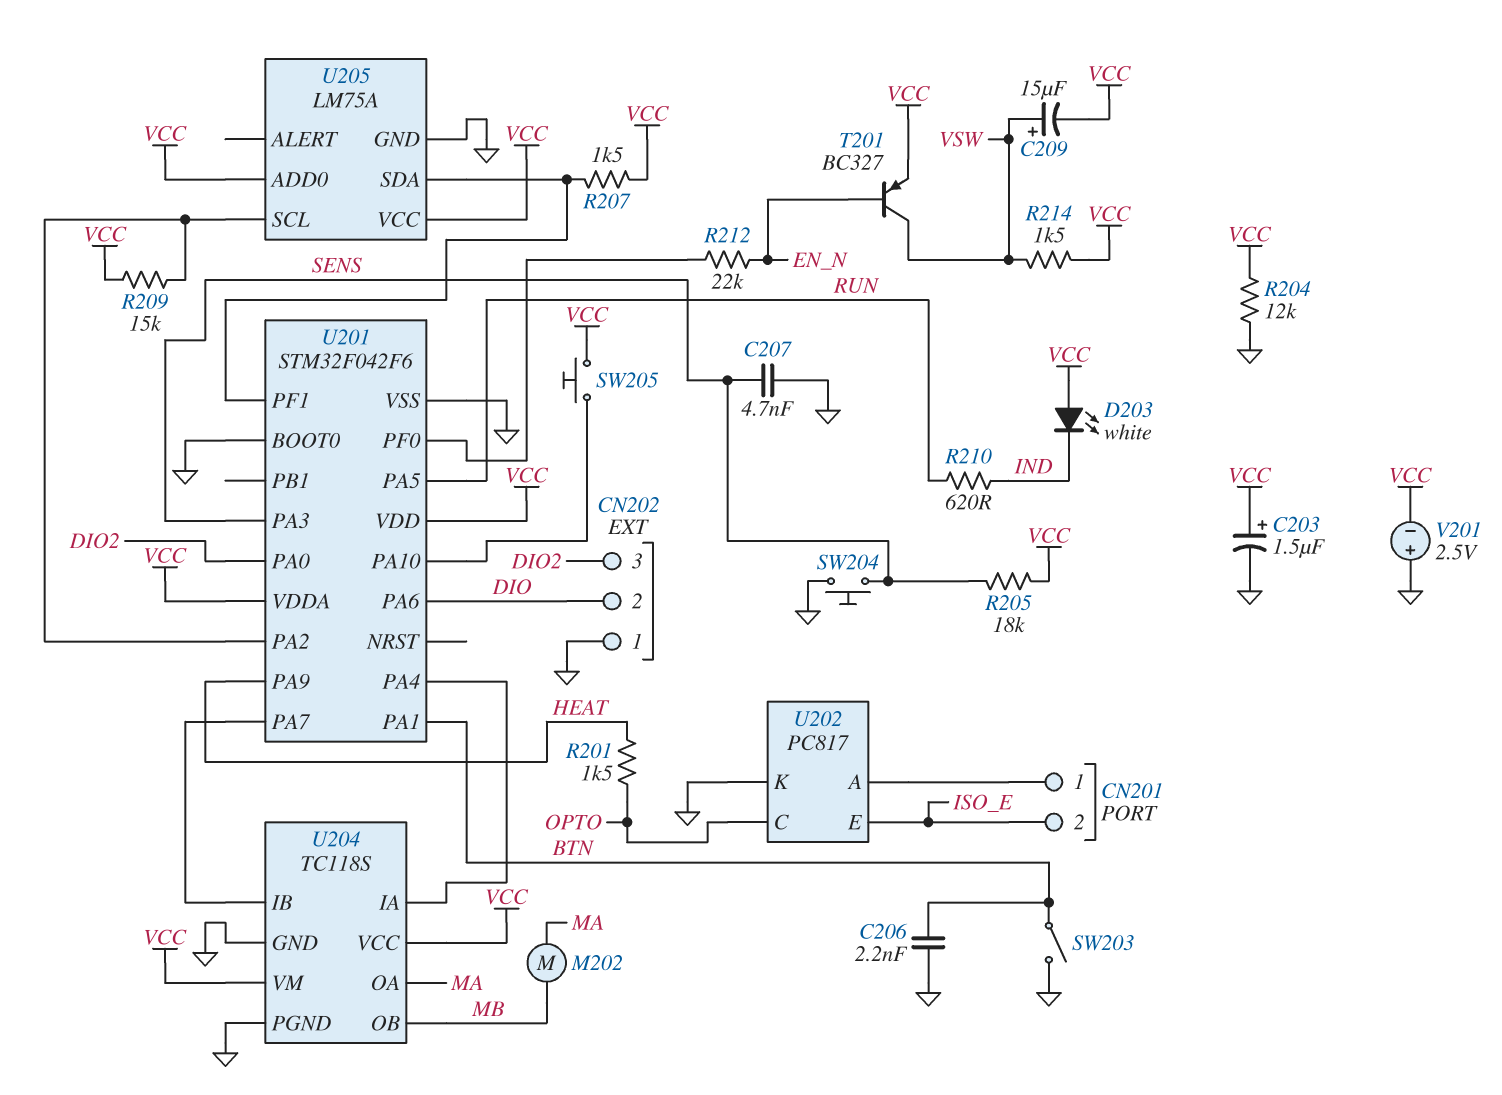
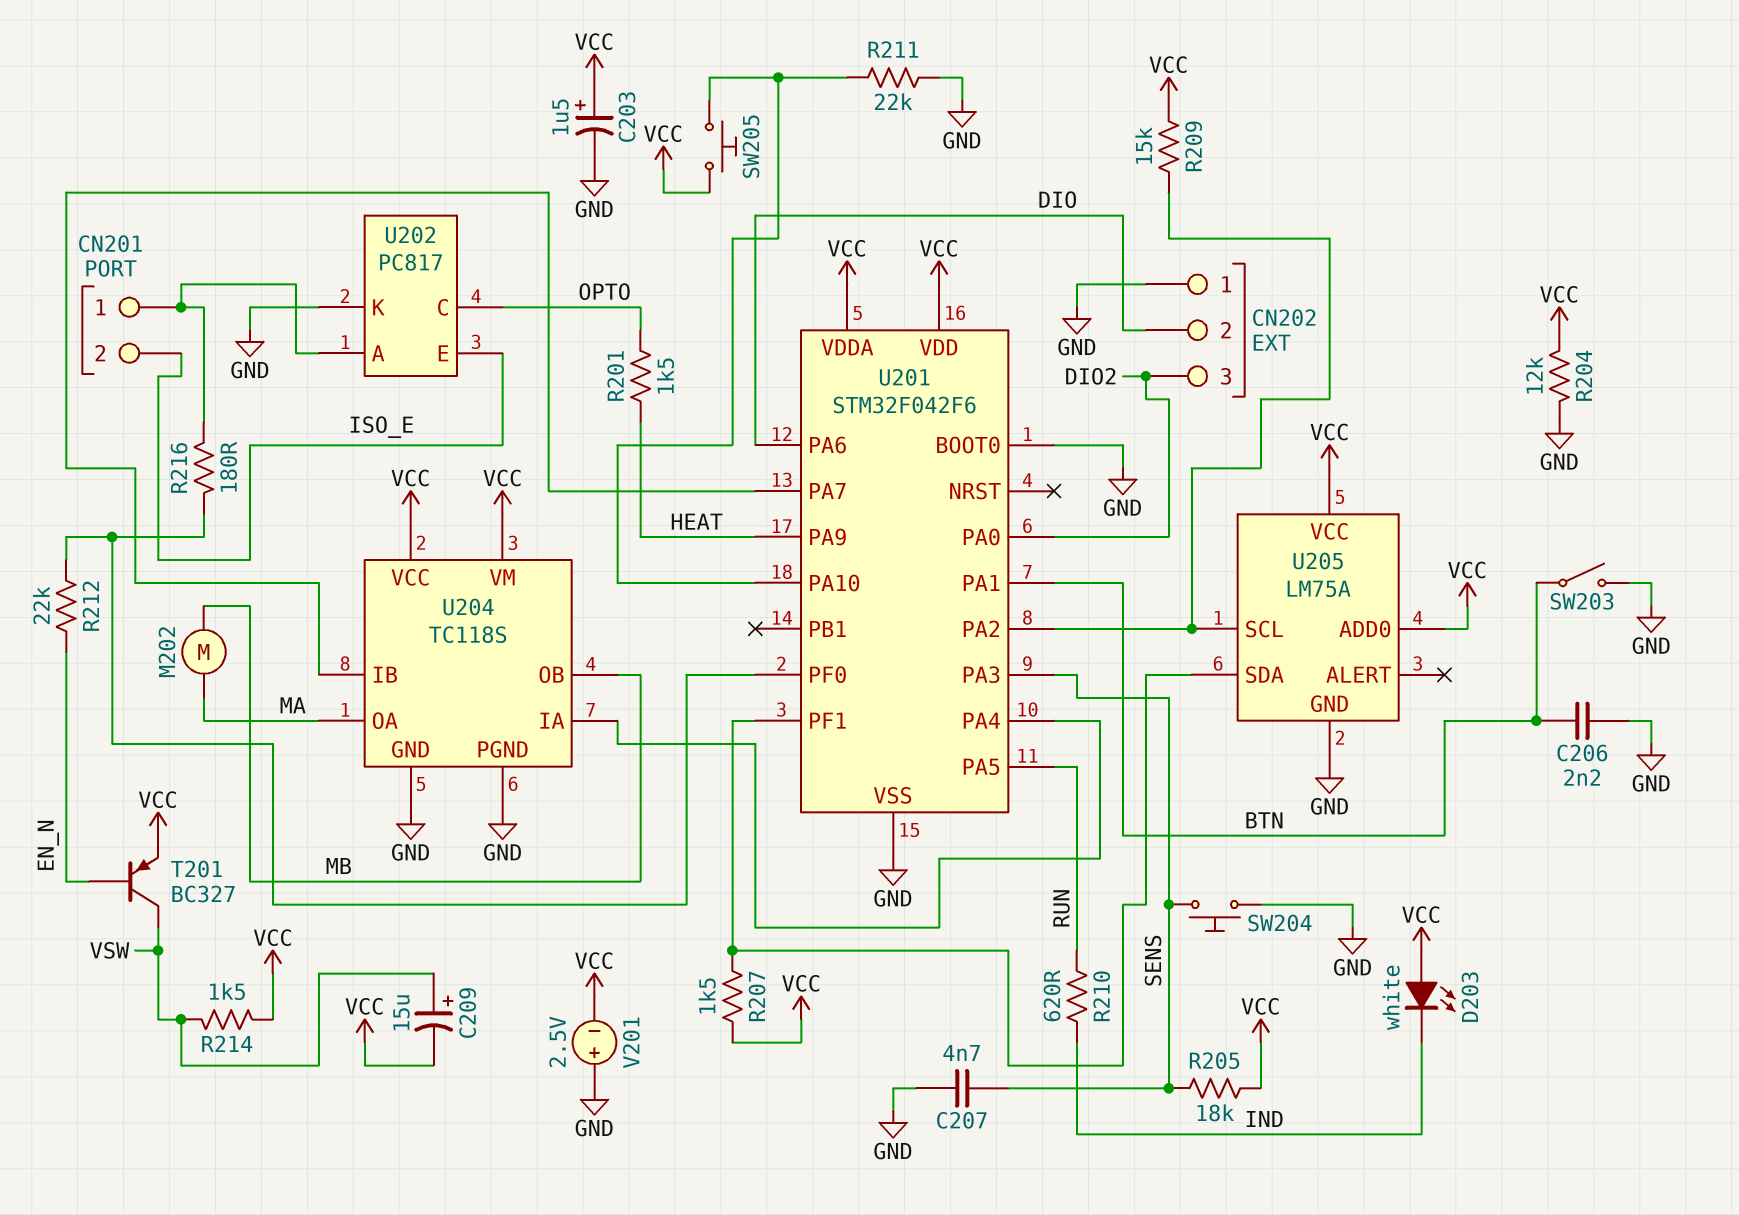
R211: none -> 22k (GND, U201/PA10)
R216: none -> 180 (CN201/1, U201/PF0)

